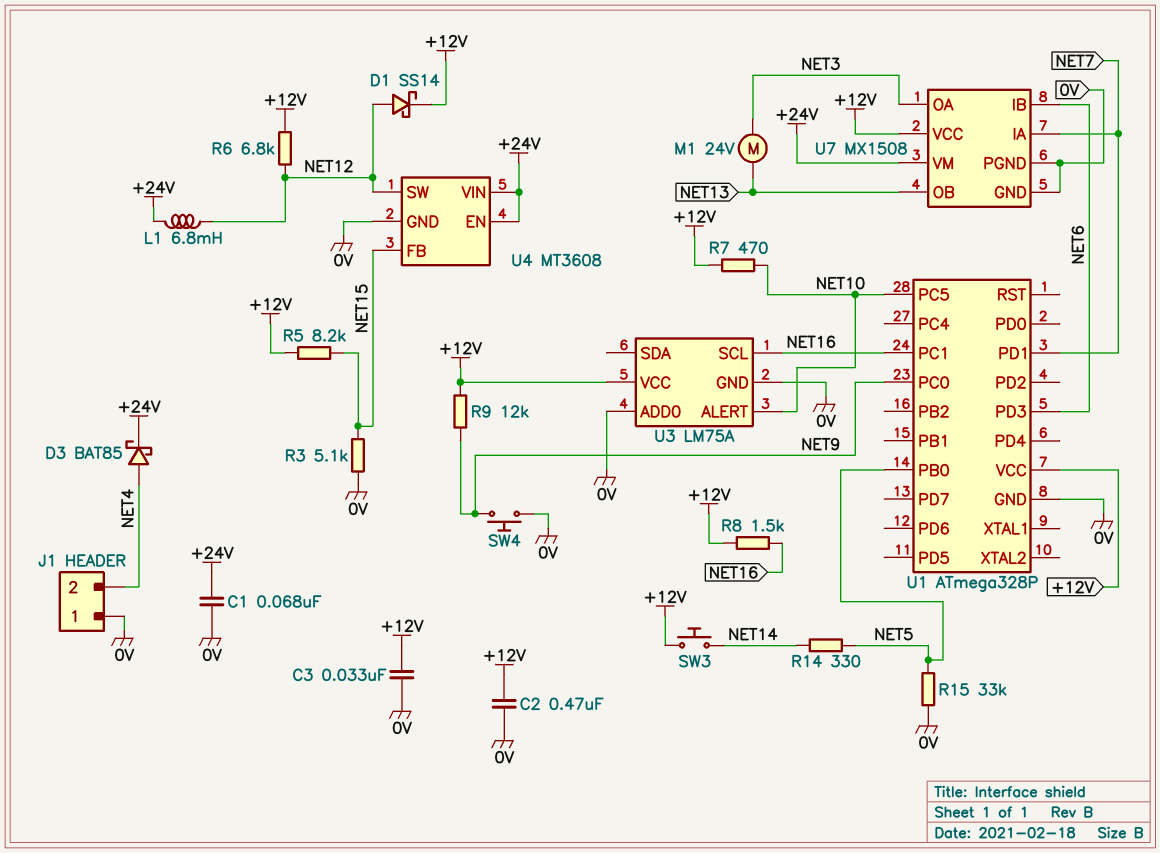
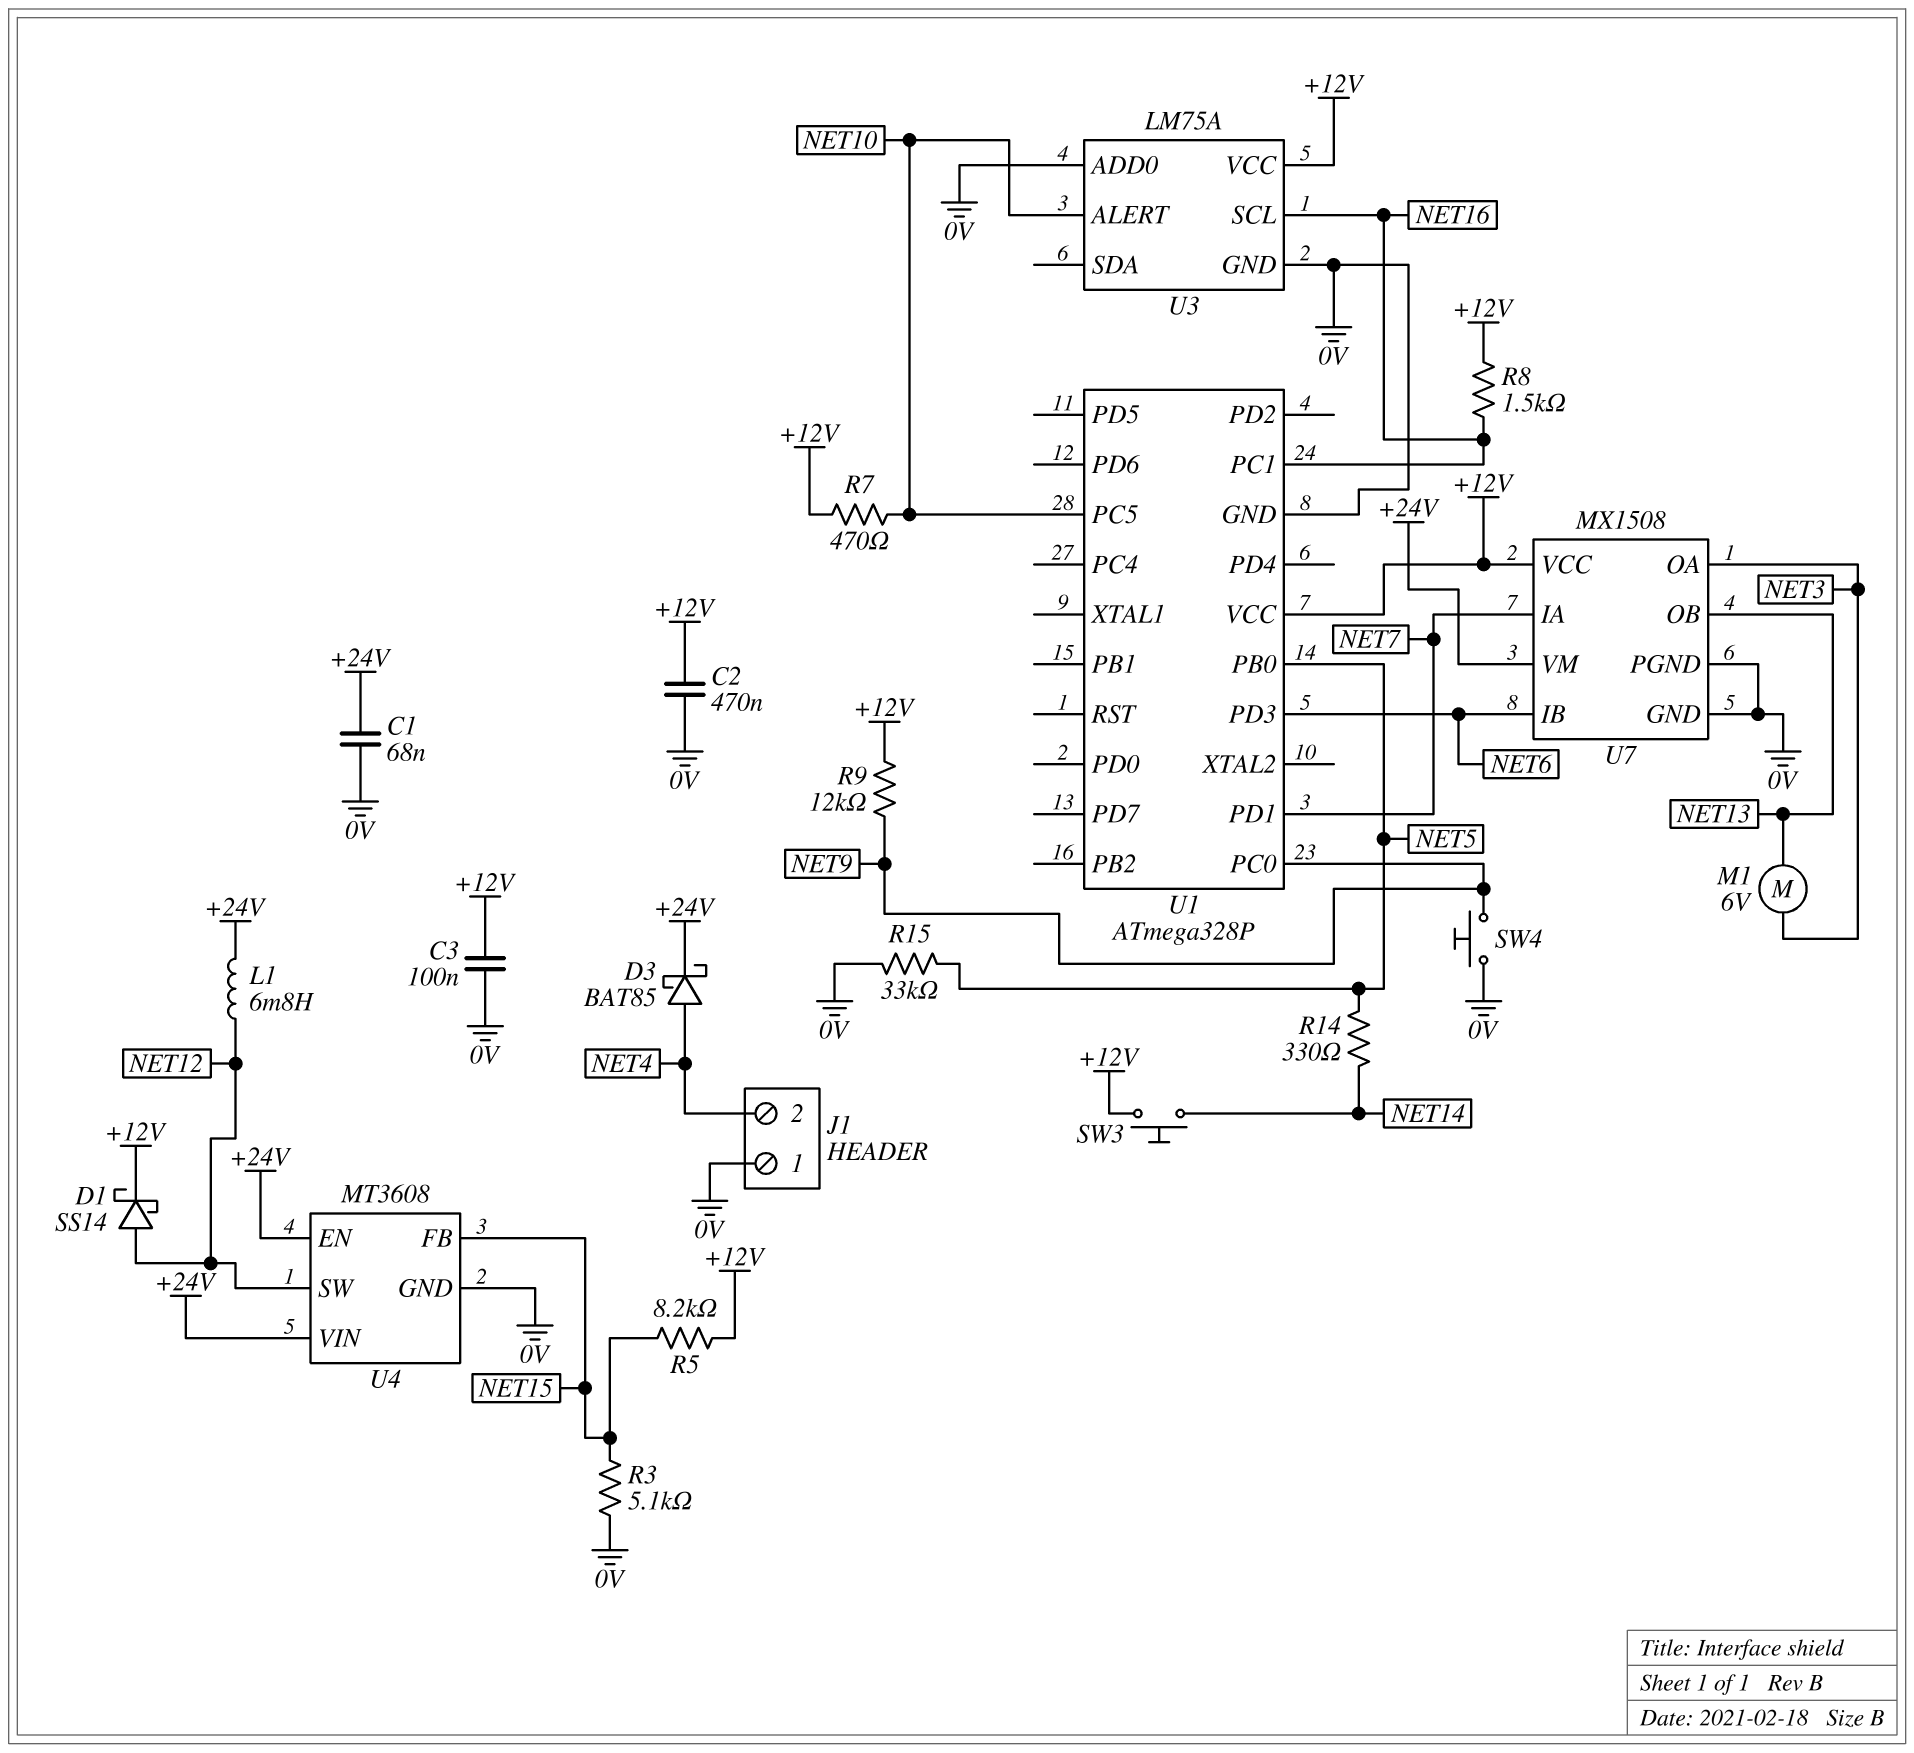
C3: 33nF (+12V, 0V) -> 100nF (+12V, 0V)
M1: motor 24V (NET3, NET13) -> motor 6V (NET3, NET13)
R6: 6.8k (+12V, NET12) -> none

